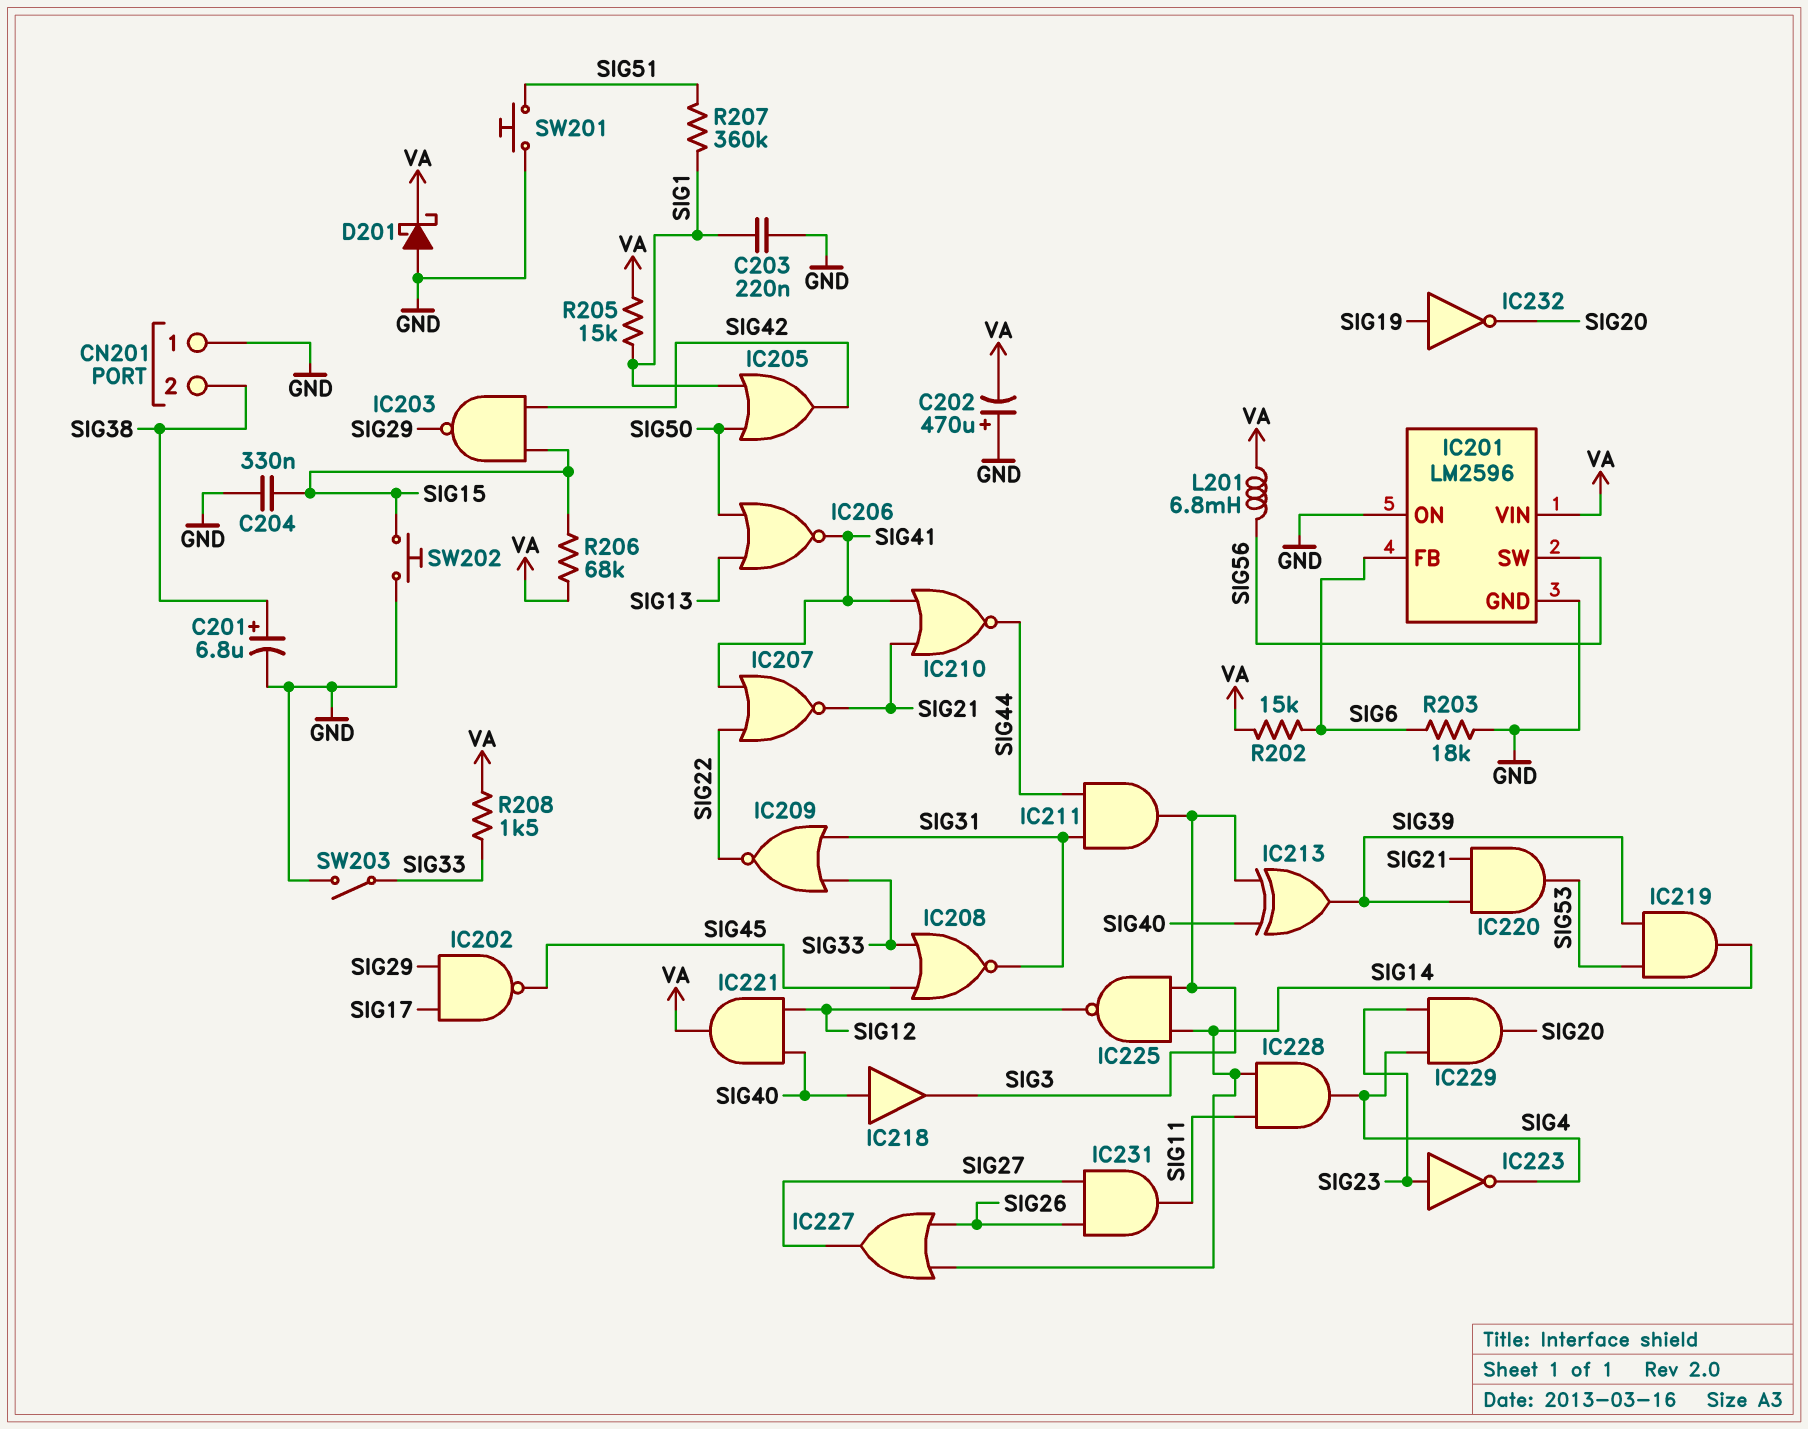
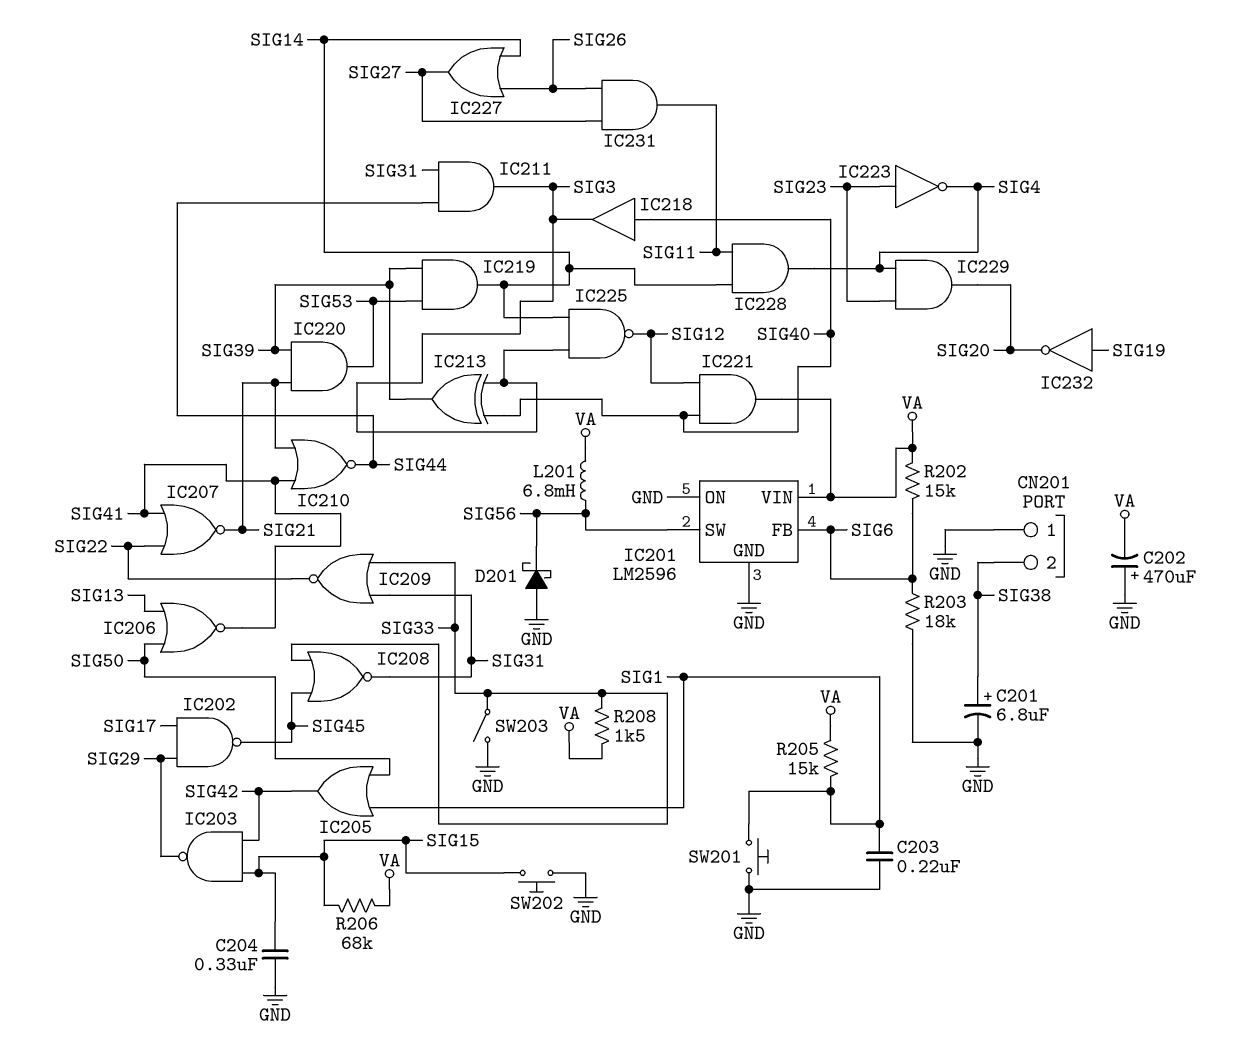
D201: schottky (A GND, K VA) -> schottky (A GND, K SIG56)
R207: 360k (SIG1, SIG51) -> none
SW201: button (GND, SIG51) -> button (GND, SIG1)

